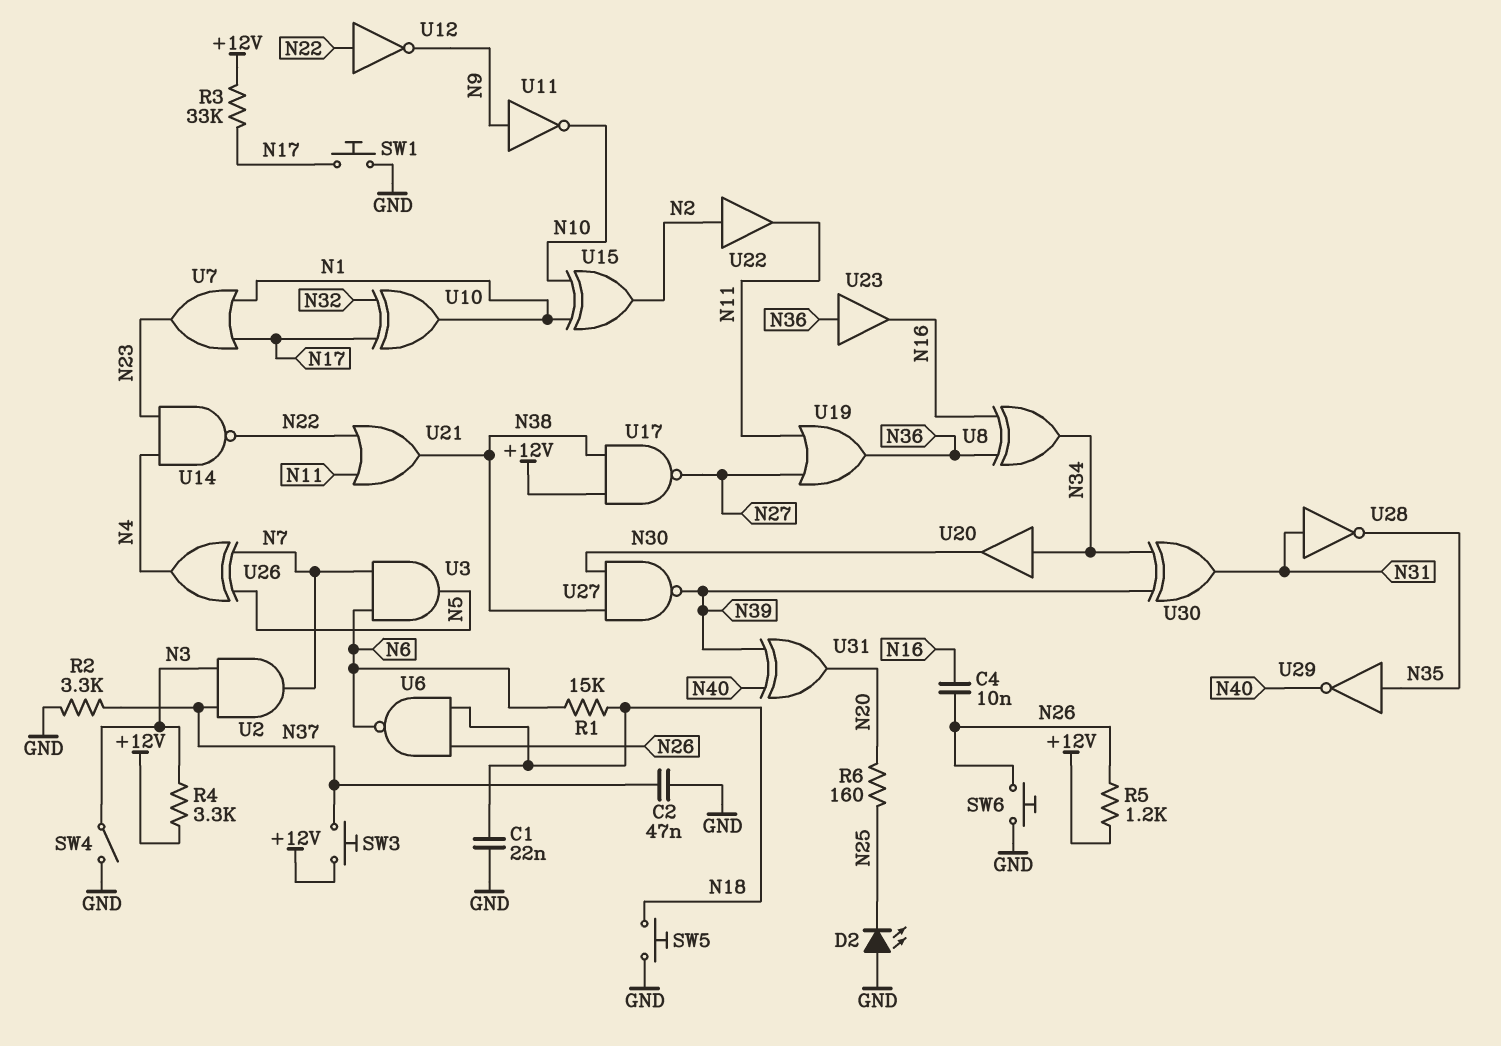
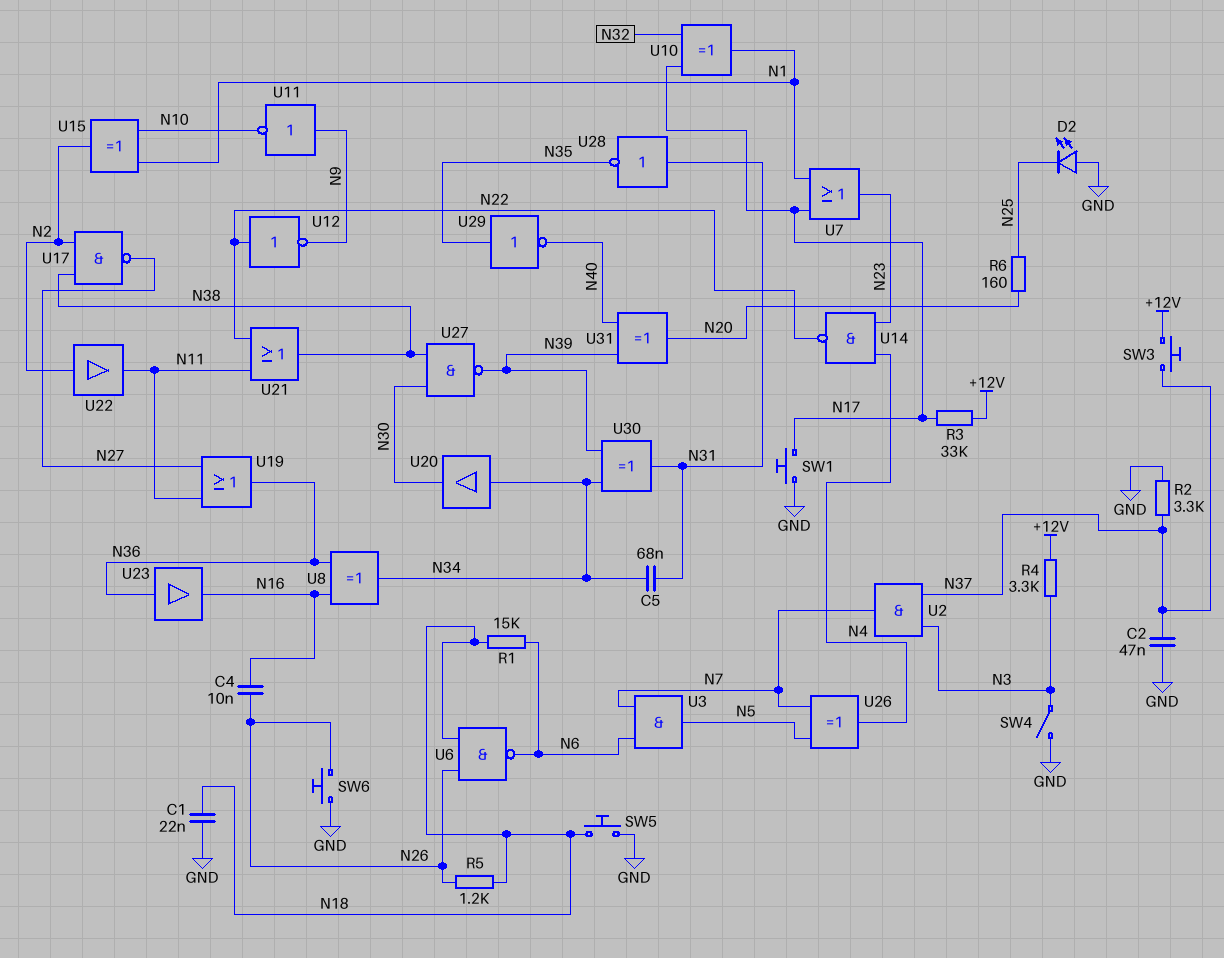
C5: none -> 68nF (N31, N34)
R5: 1.2k (+12V, N26) -> 1.2k (N18, N26)
U17: NAND (in +12V, in N38, out N27) -> NAND (in N2, in N38, out N27)

